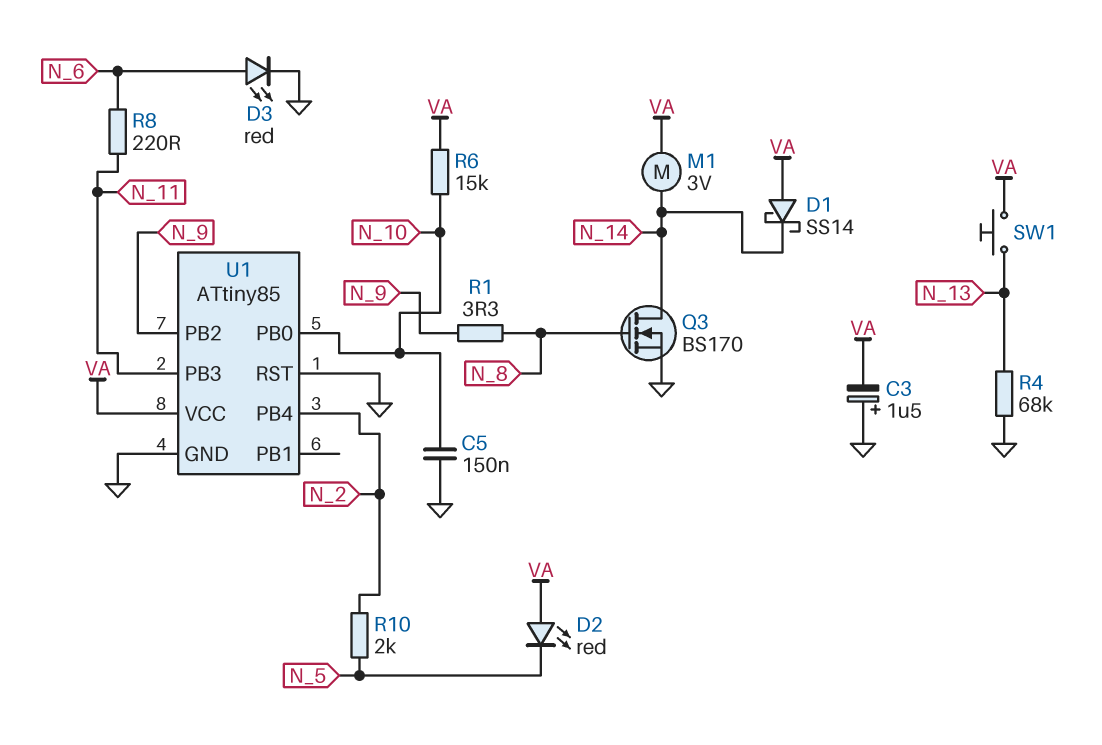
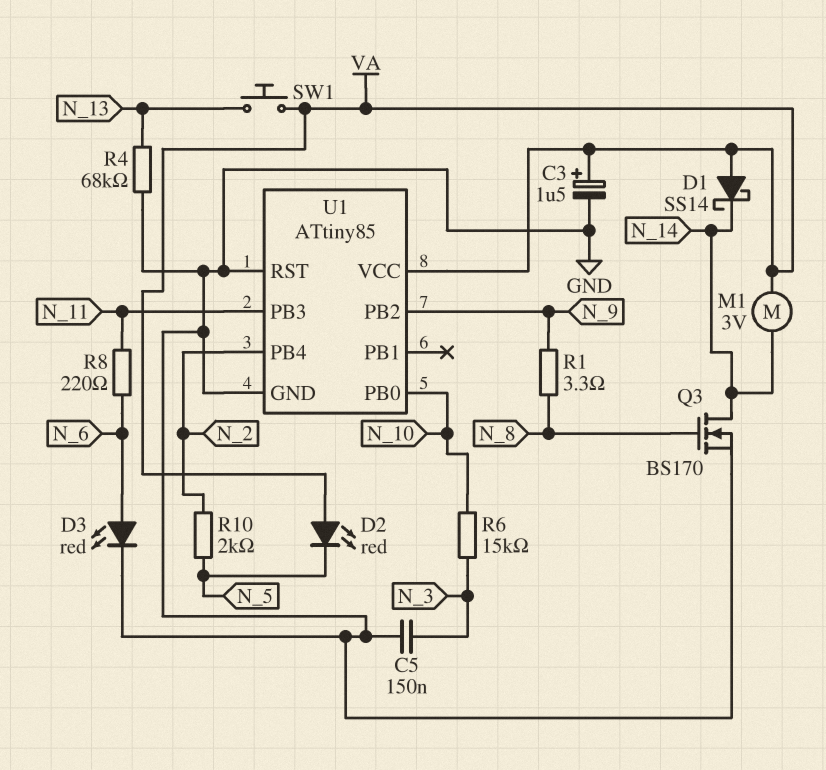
C3: 1.5uF (plus GND, minus VA) -> 1.5uF (plus VA, minus GND)
C5: 150nF (GND, N_10) -> 150nF (GND, N_3)
R6: 15k (N_10, VA) -> 15k (N_3, N_10)

